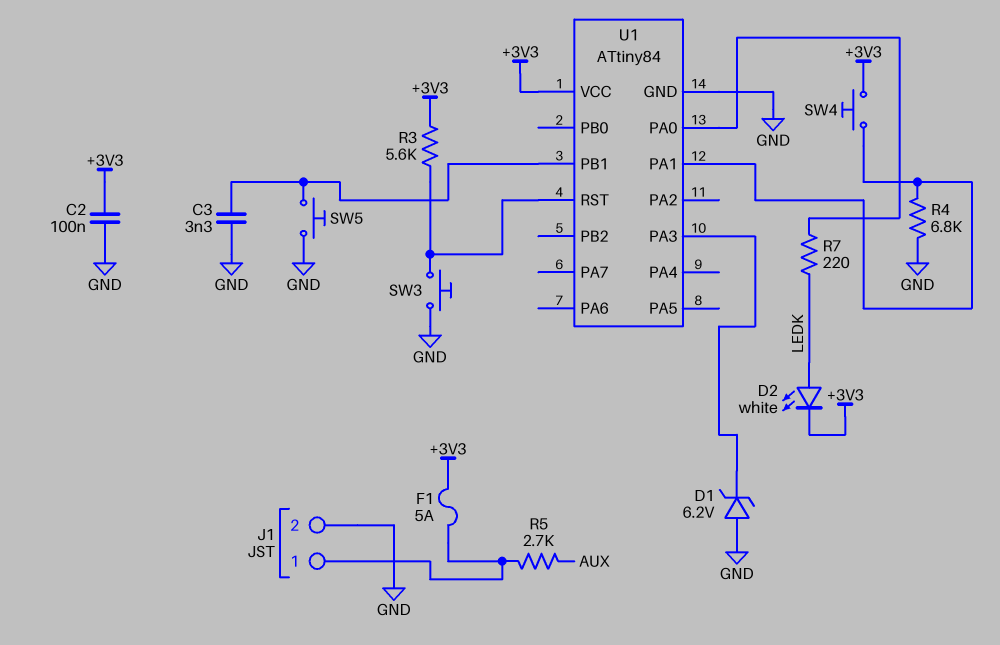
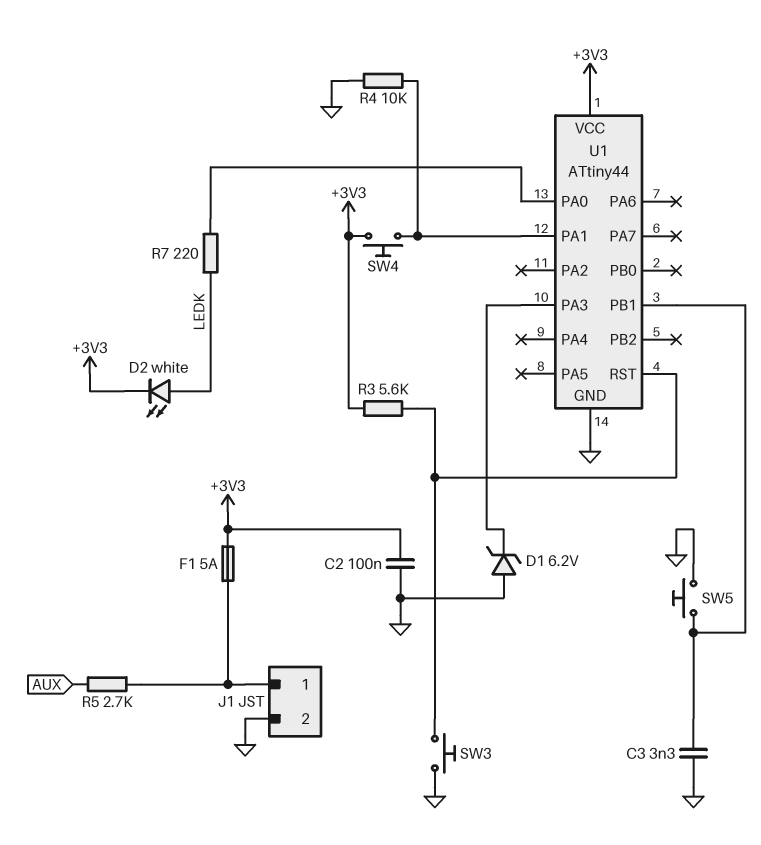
R4: 6.8k (GND, U1/PA1) -> 10k (GND, U1/PA1)
U1: ATtiny84 -> ATtiny44

